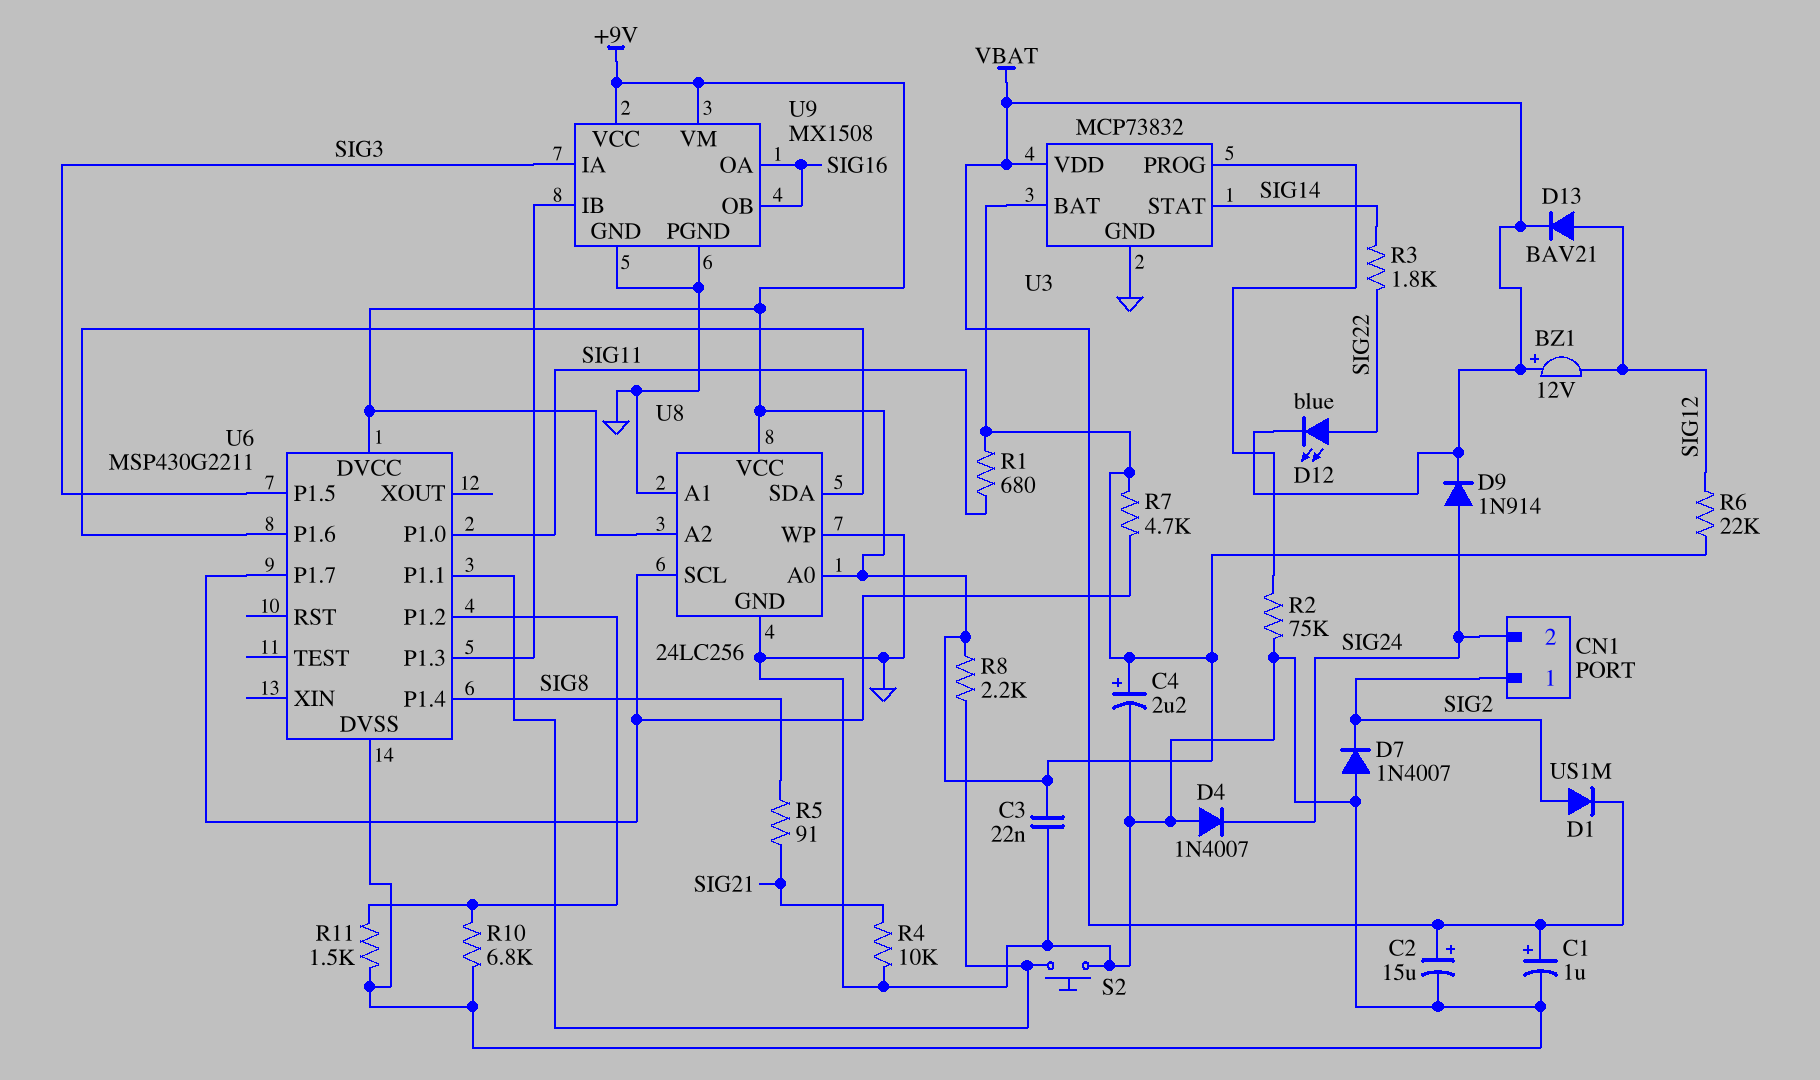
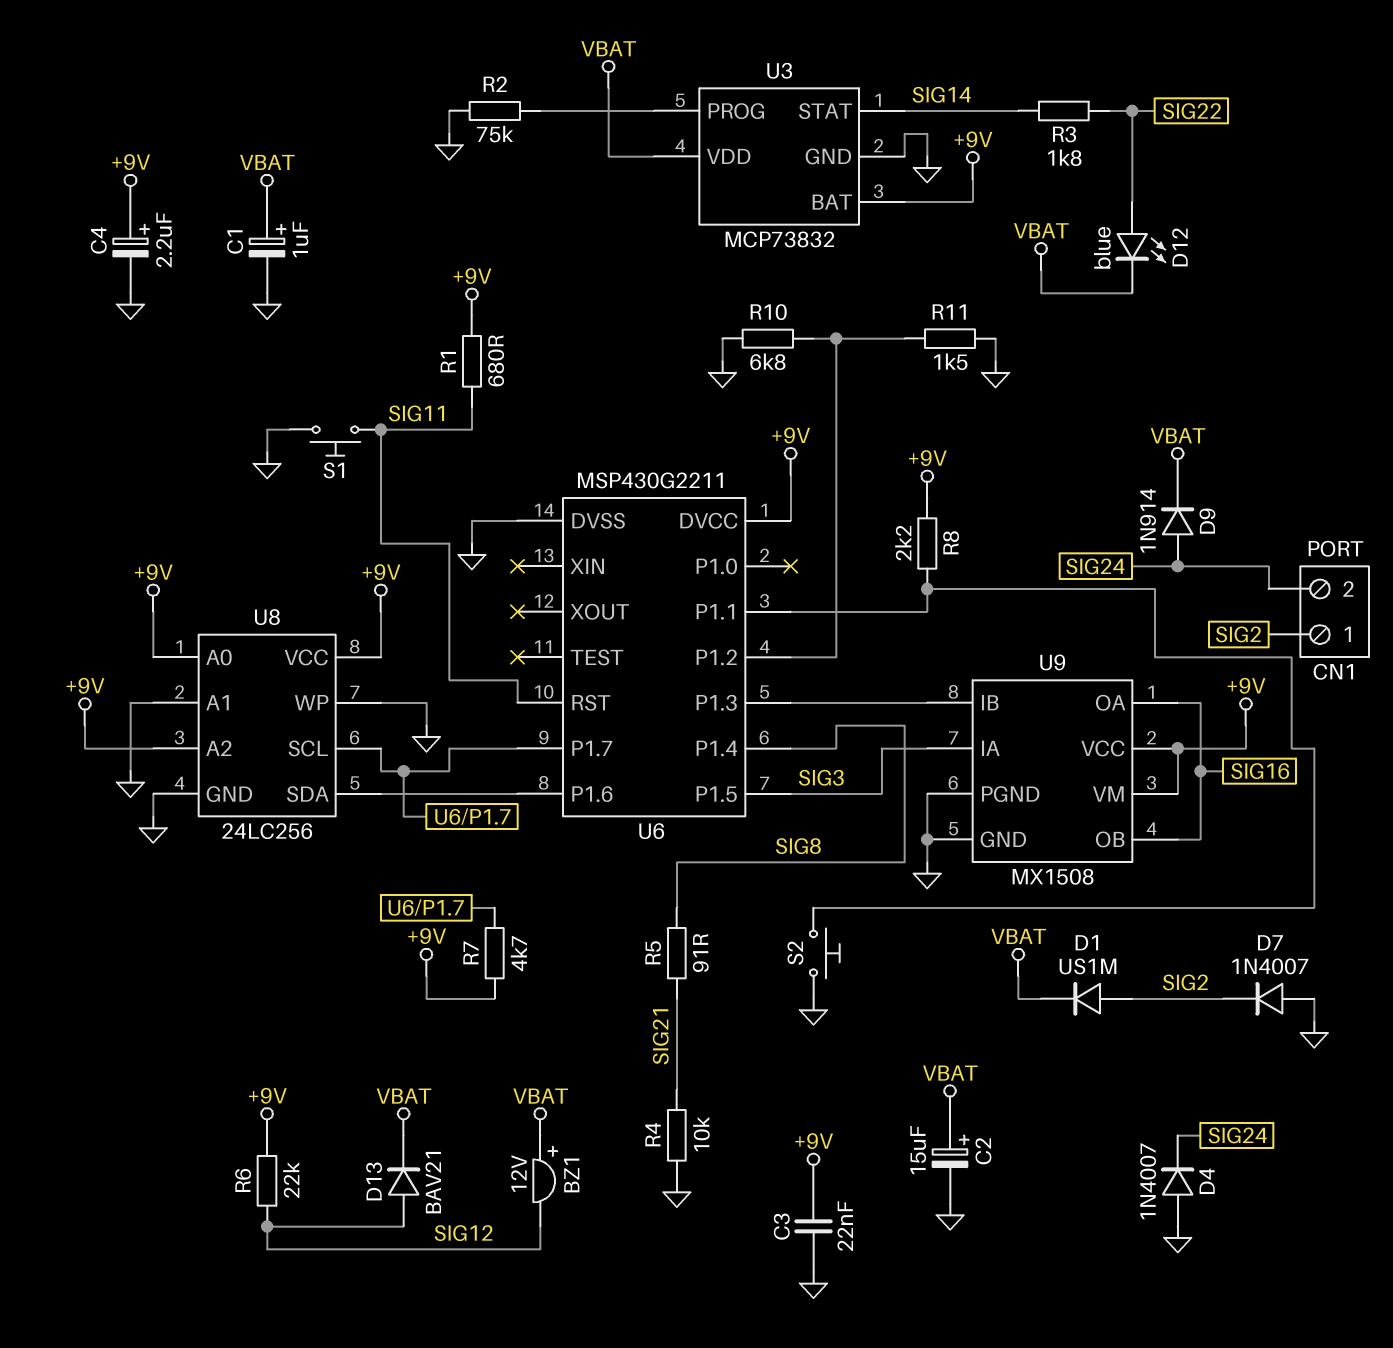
S1: none -> button (GND, SIG11)
U6 pin P1.0: SIG11 -> none
U6 pin RST: none -> SIG11

